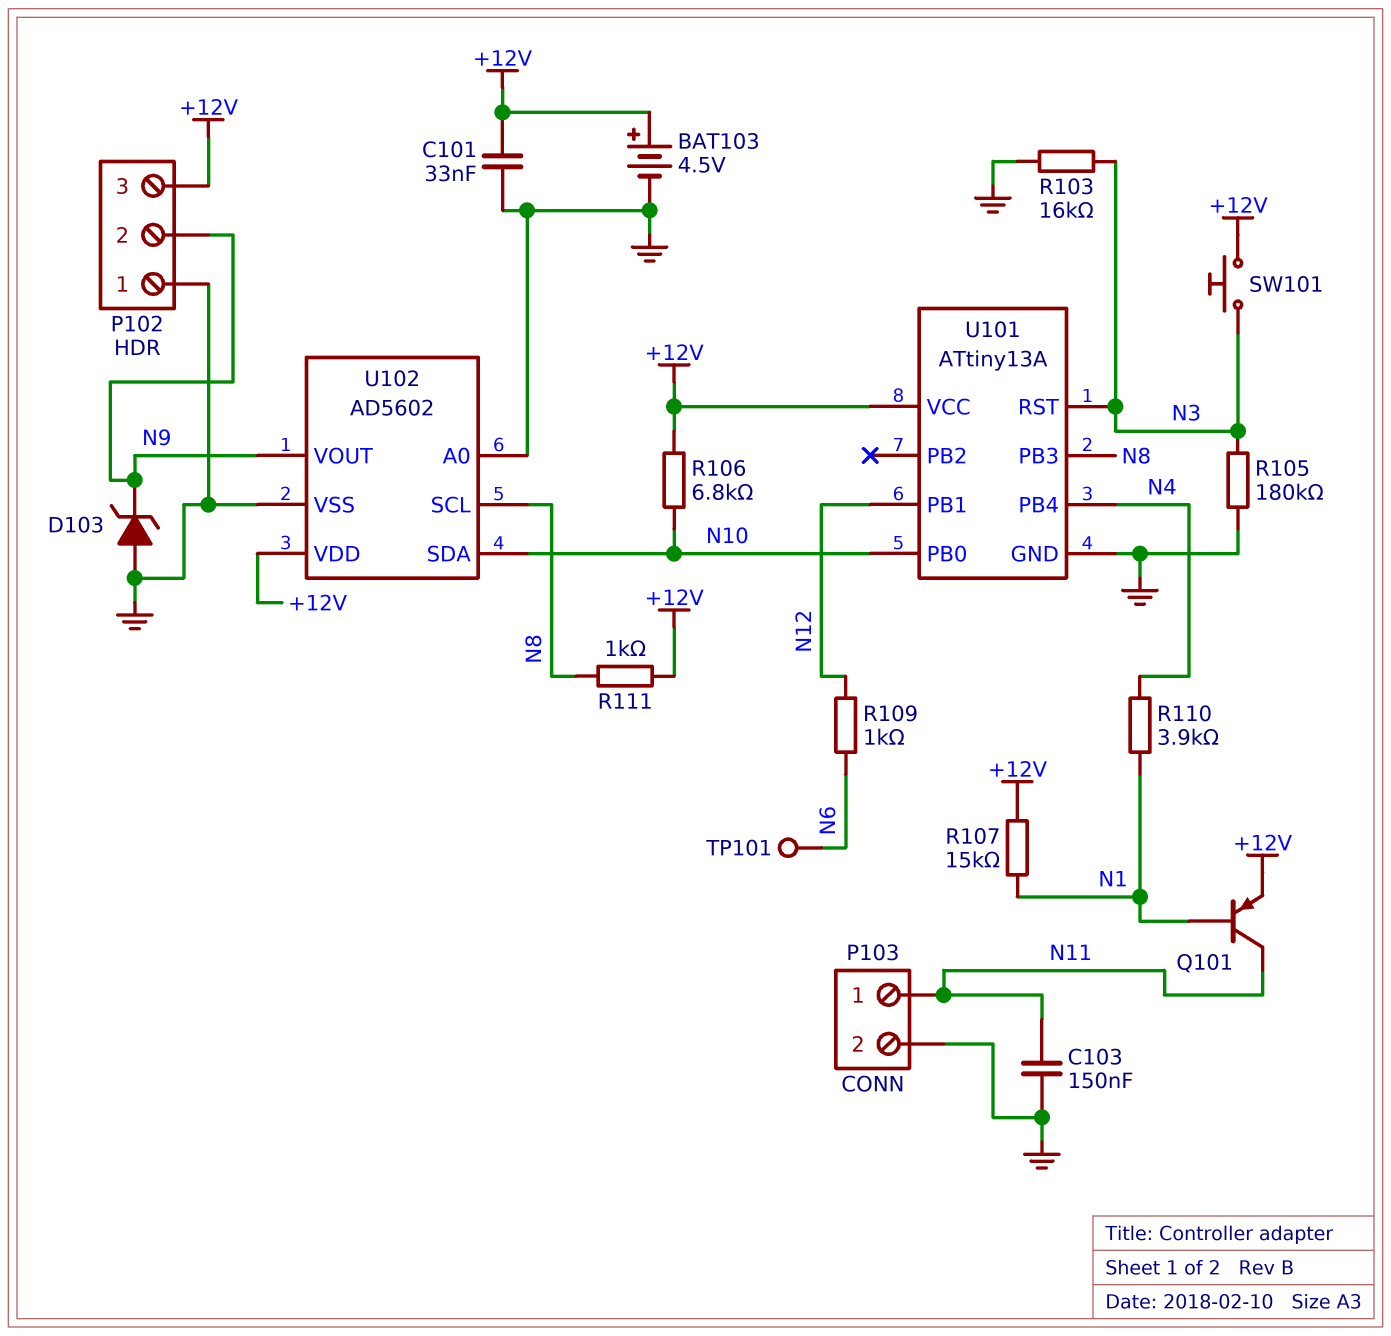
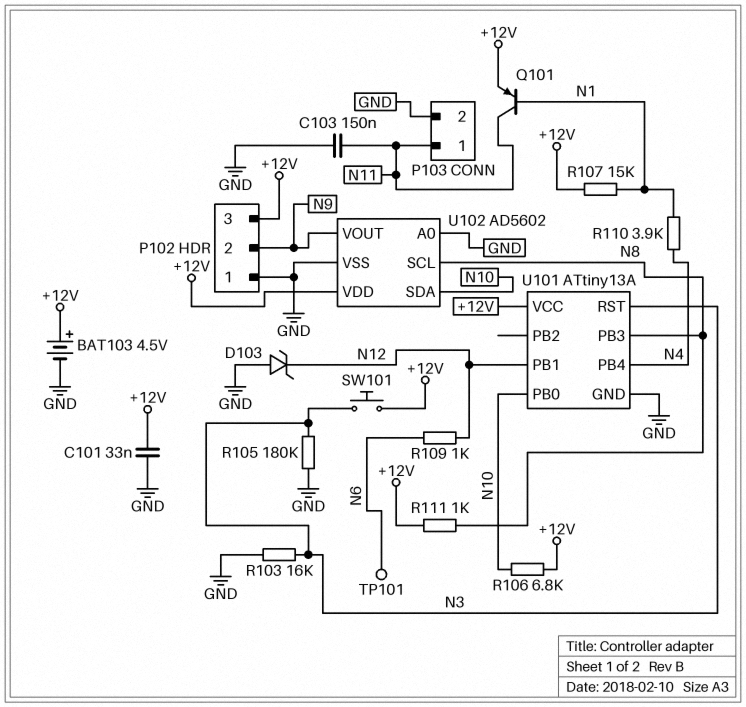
D103: zener (A GND, K N9) -> zener (A GND, K N12)

